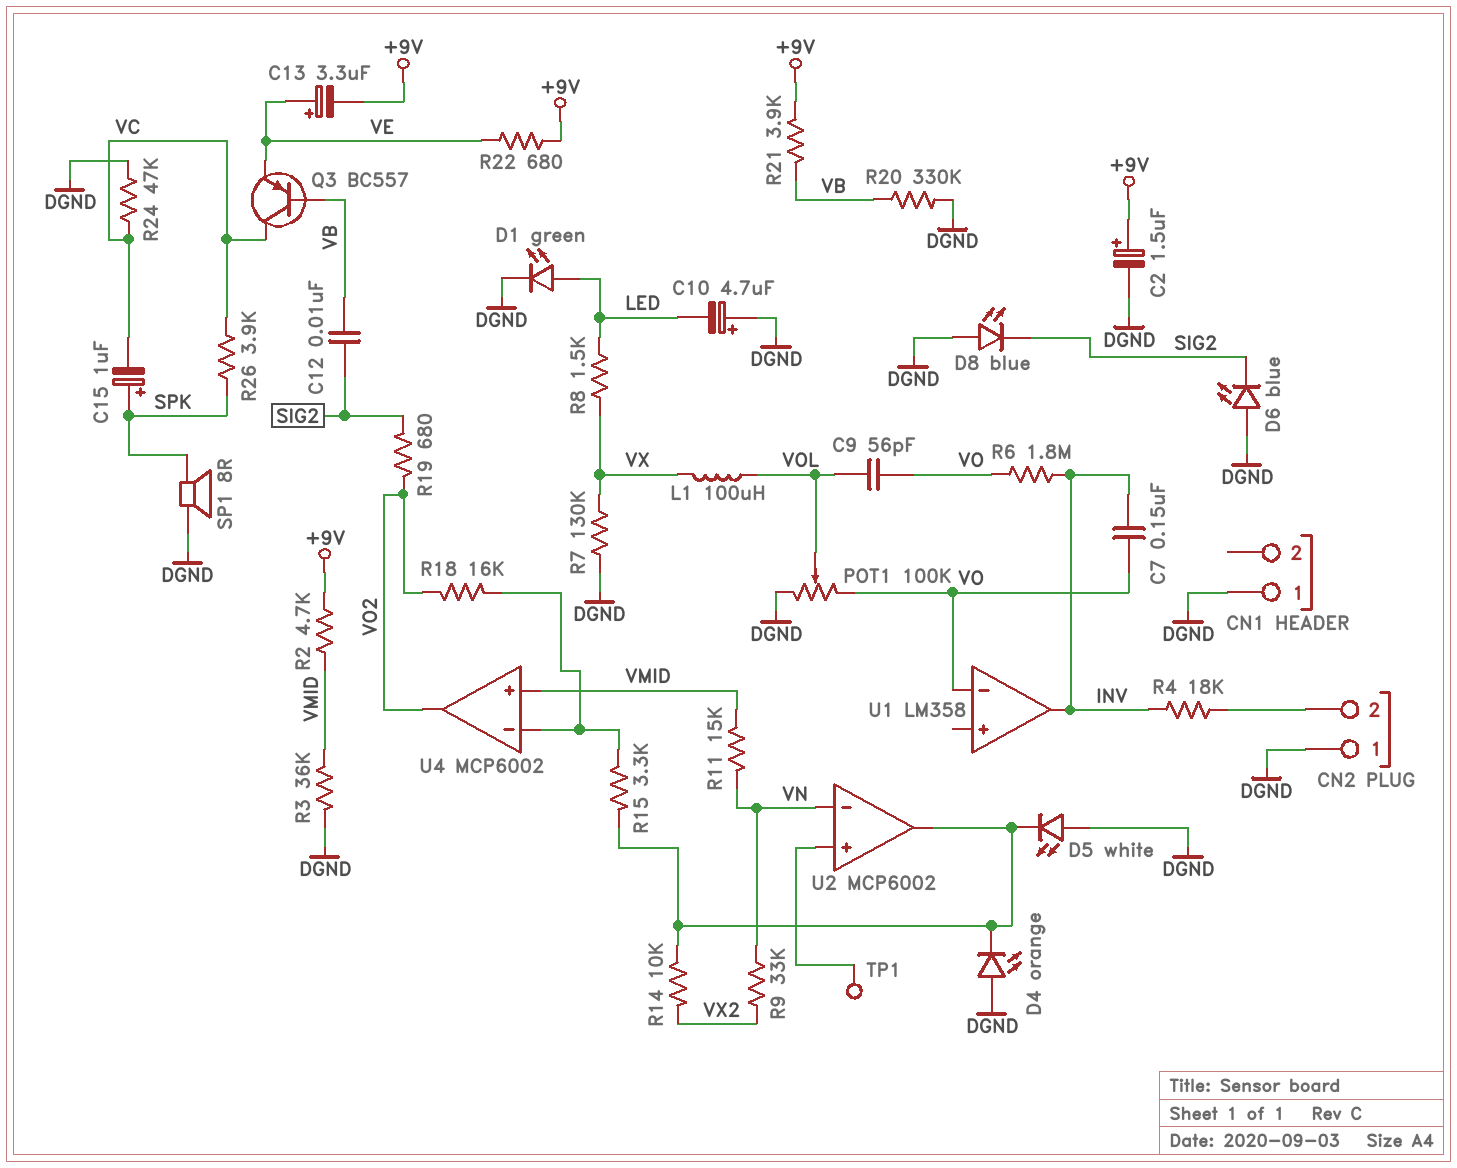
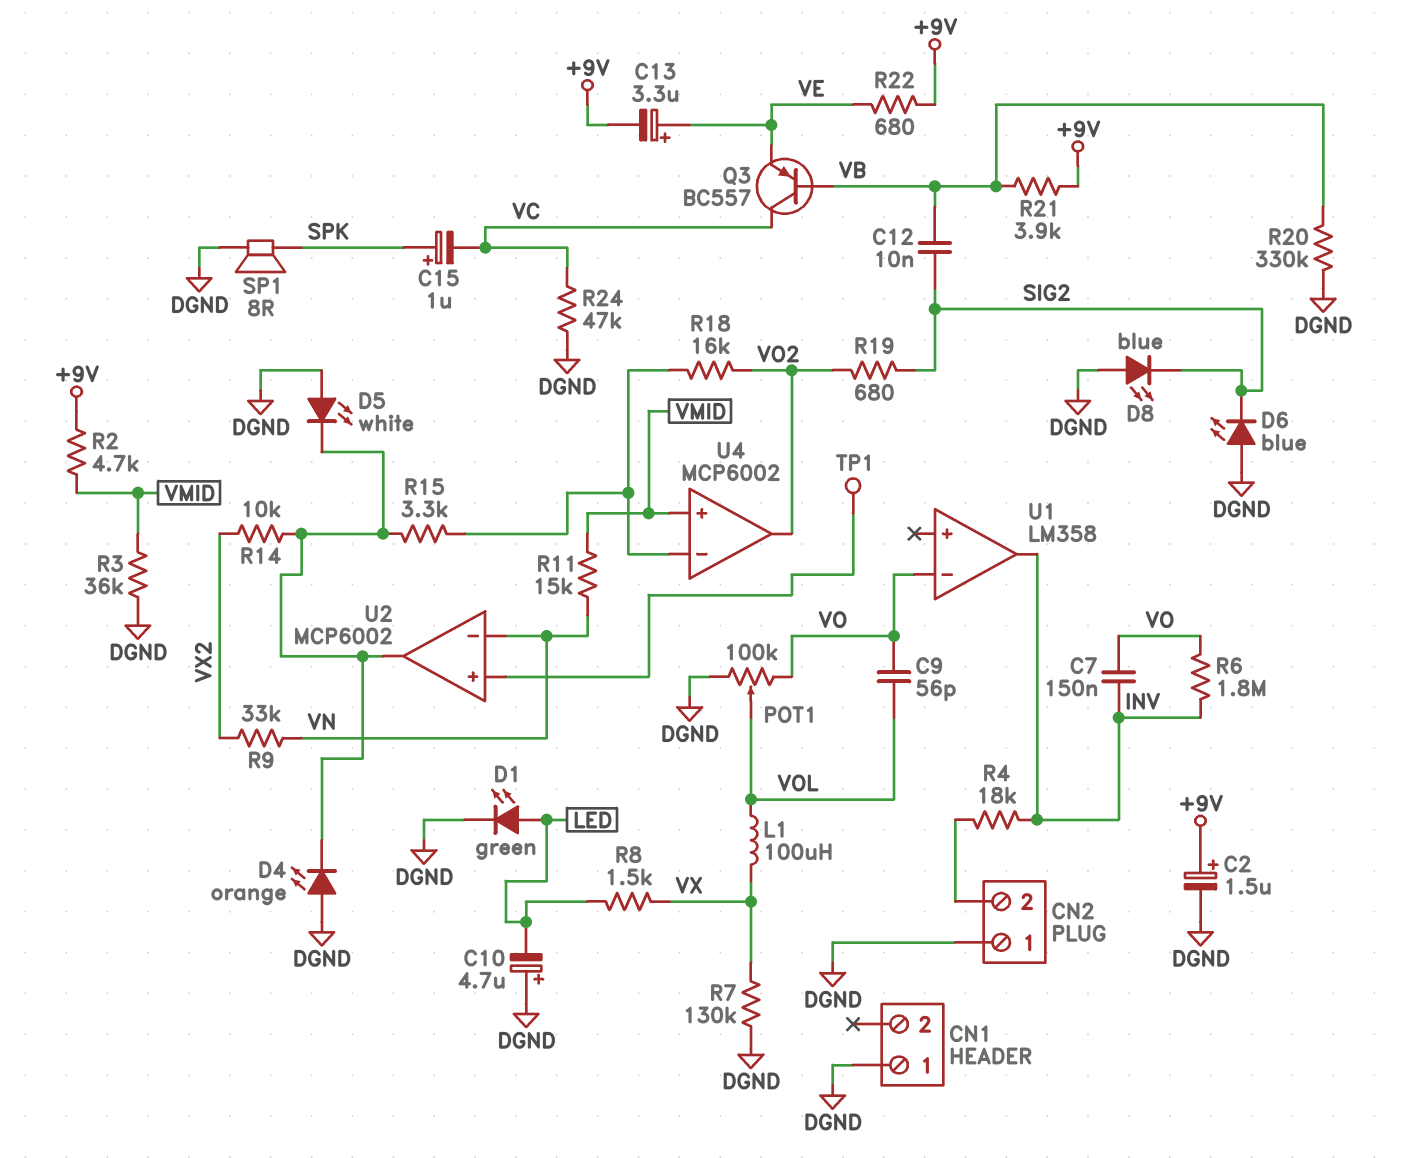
R26: 3.9k (SPK, VC) -> none

